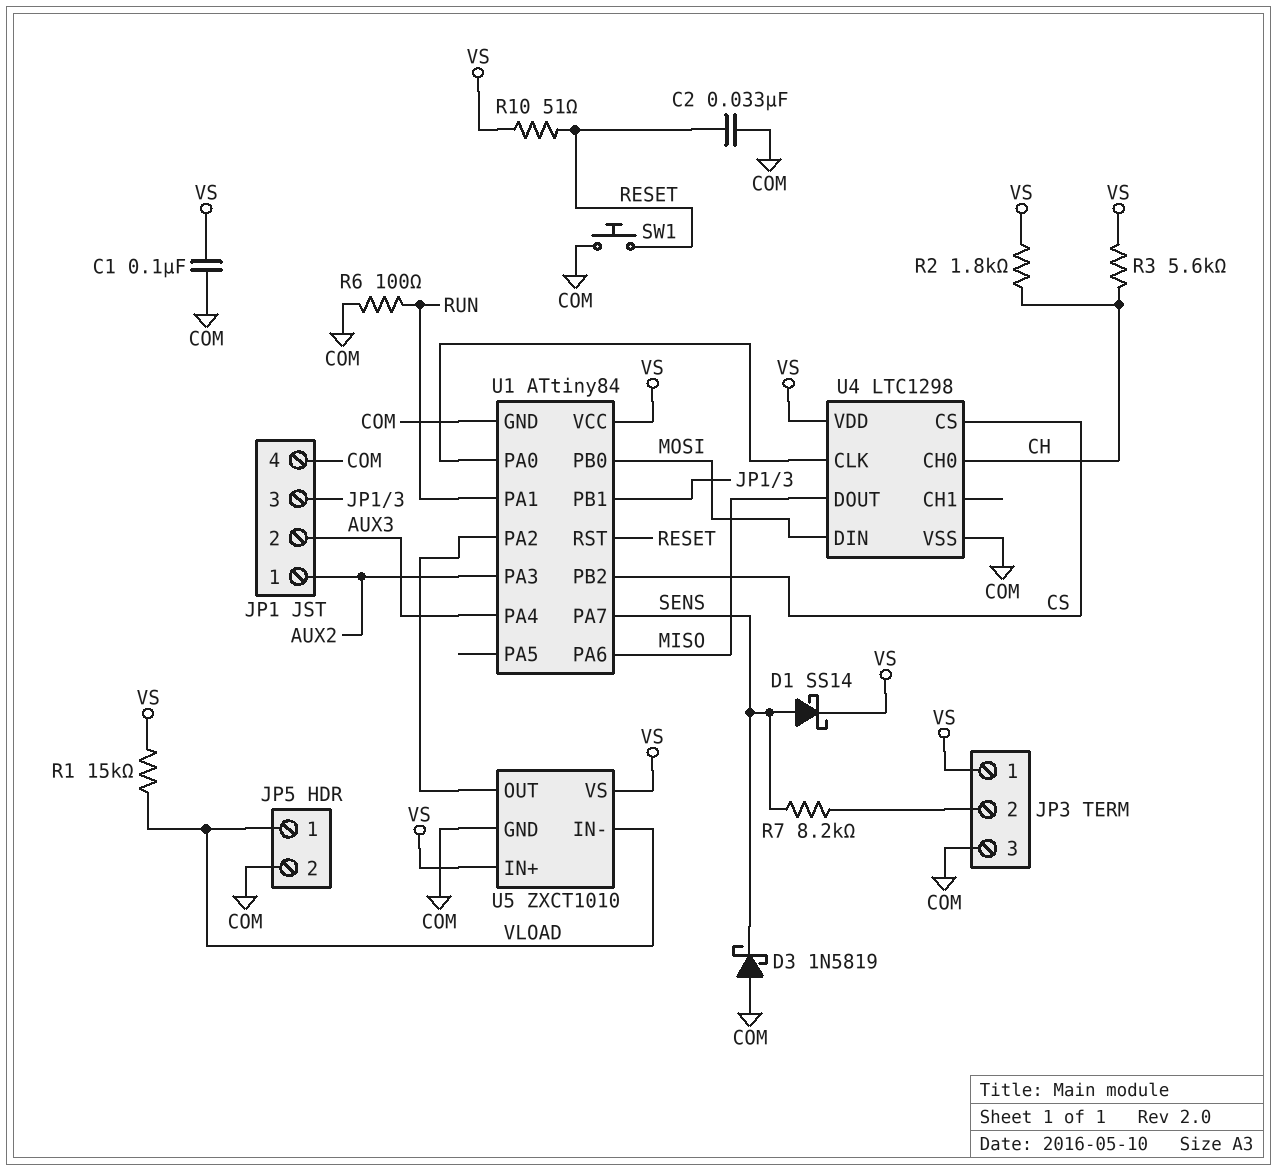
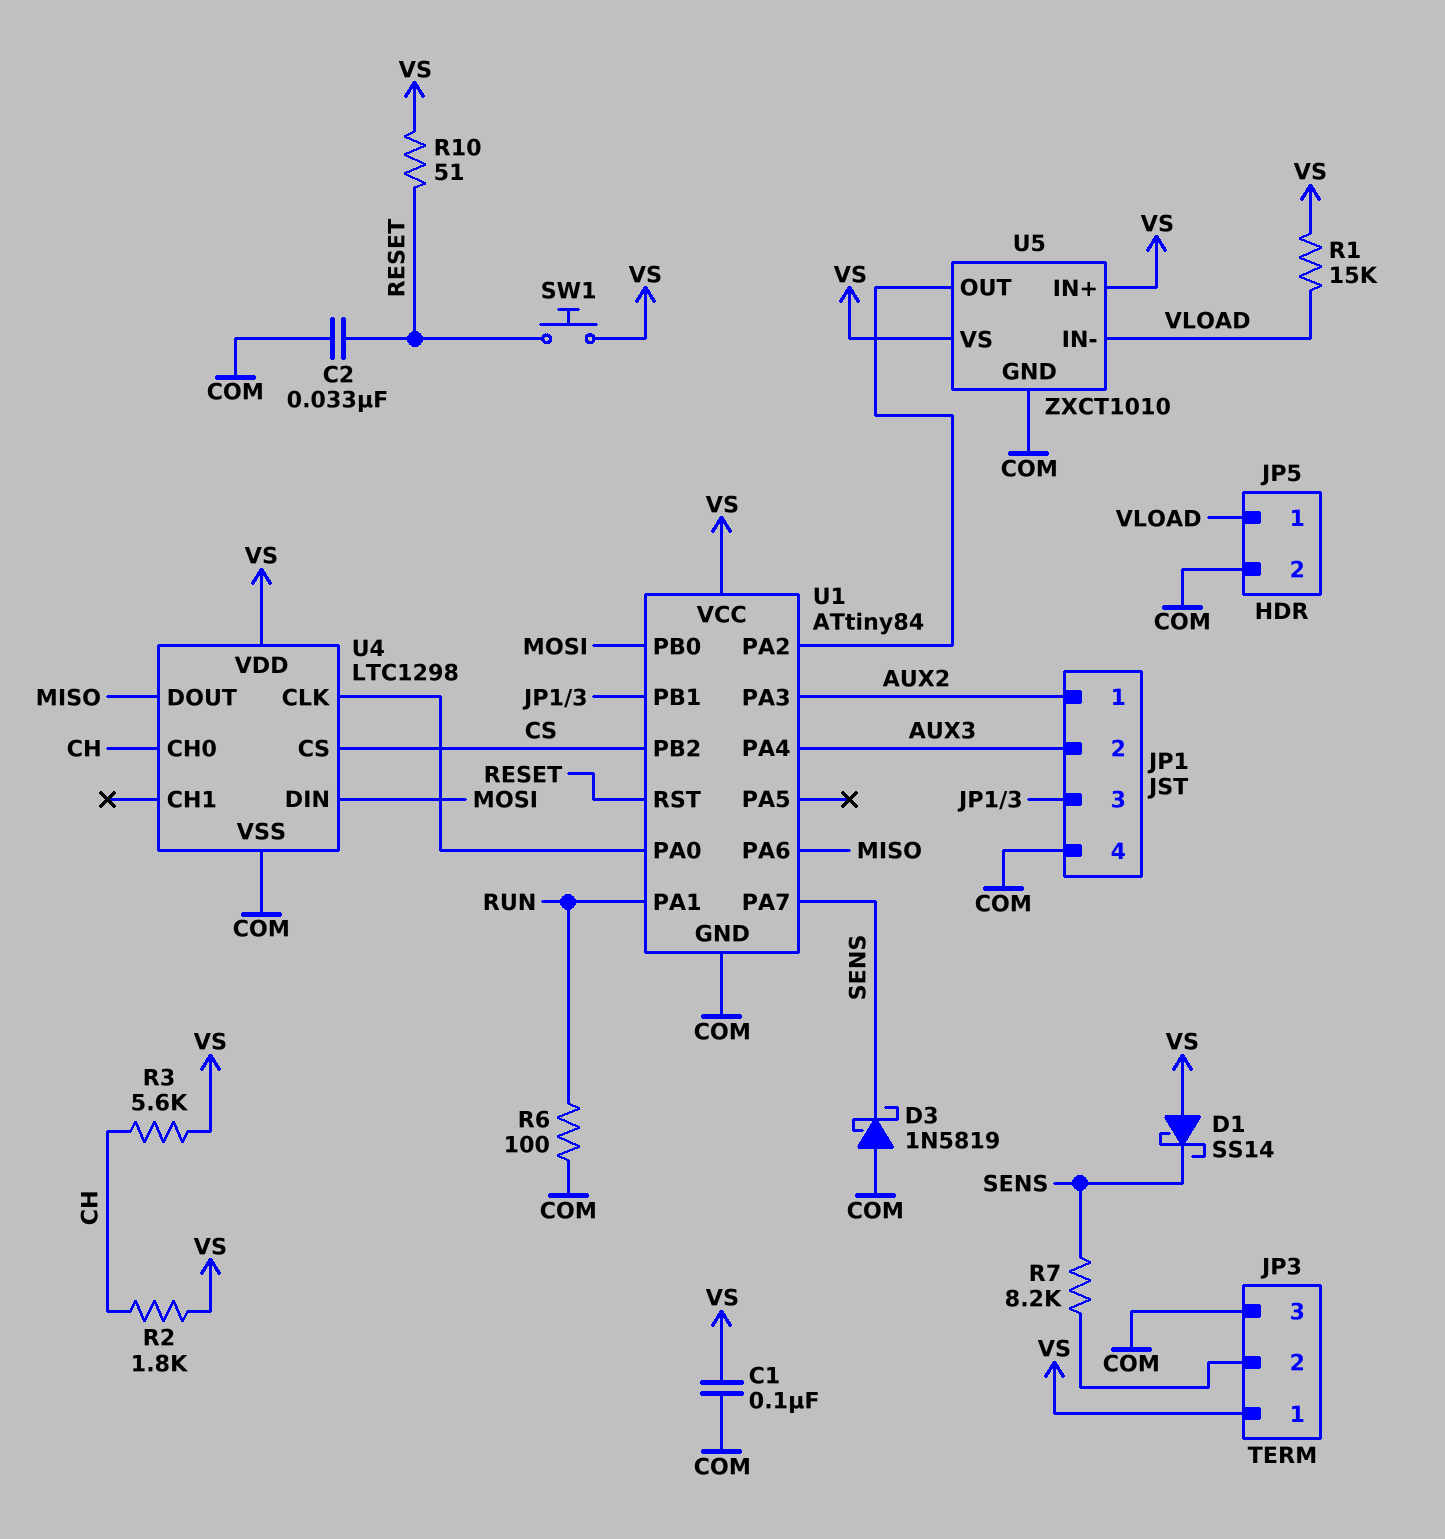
D1: schottky SS14 (A SENS, K VS) -> schottky SS14 (A VS, K SENS)
SW1: button (COM, RESET) -> button (RESET, VS)

